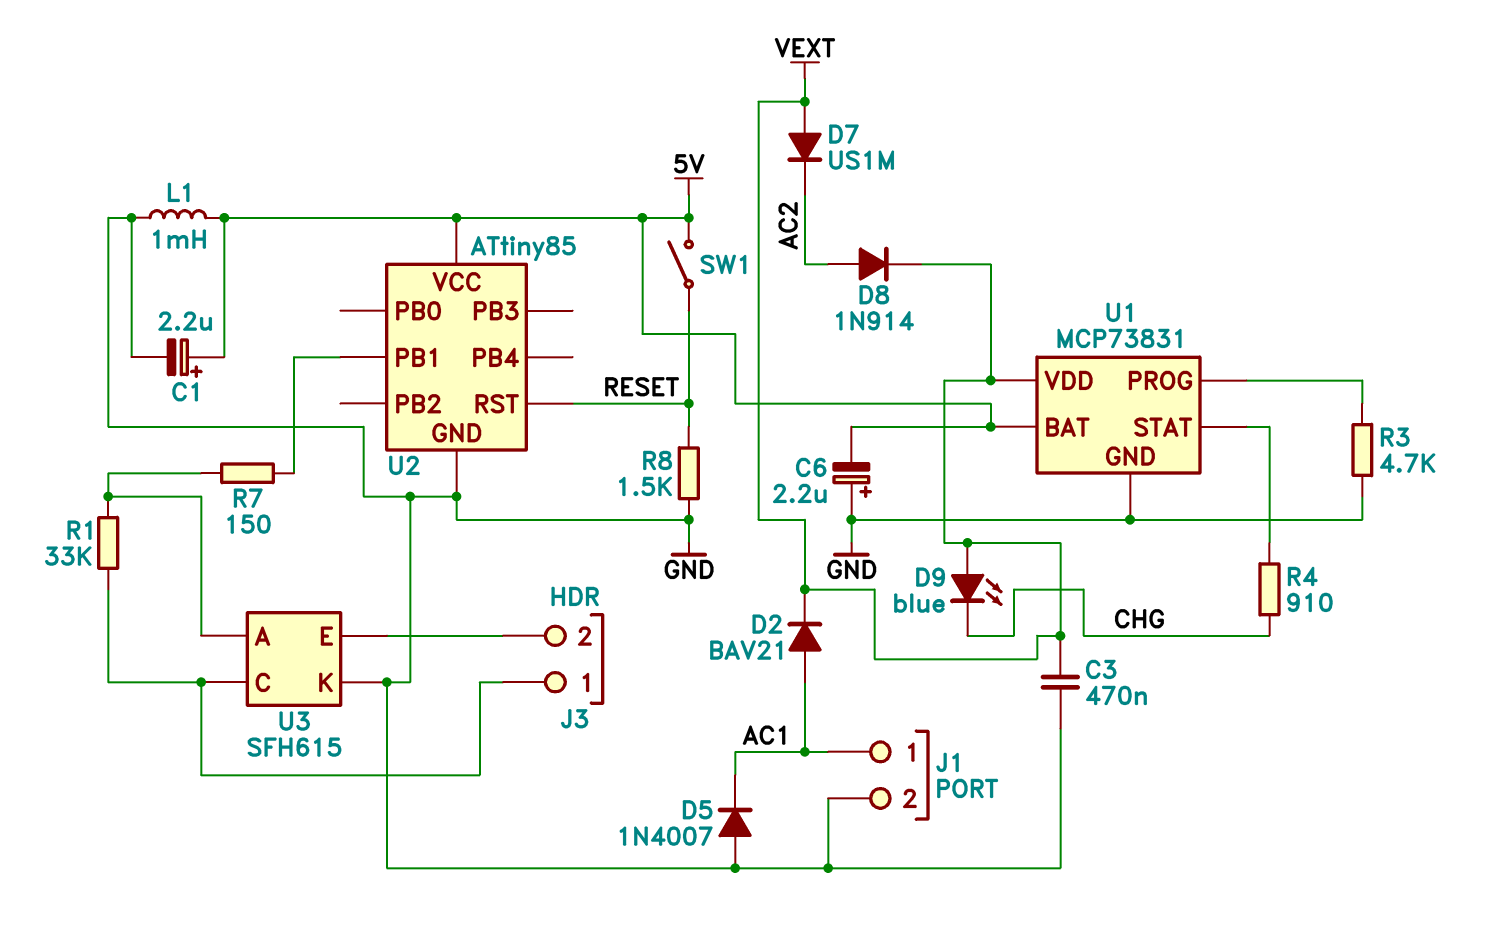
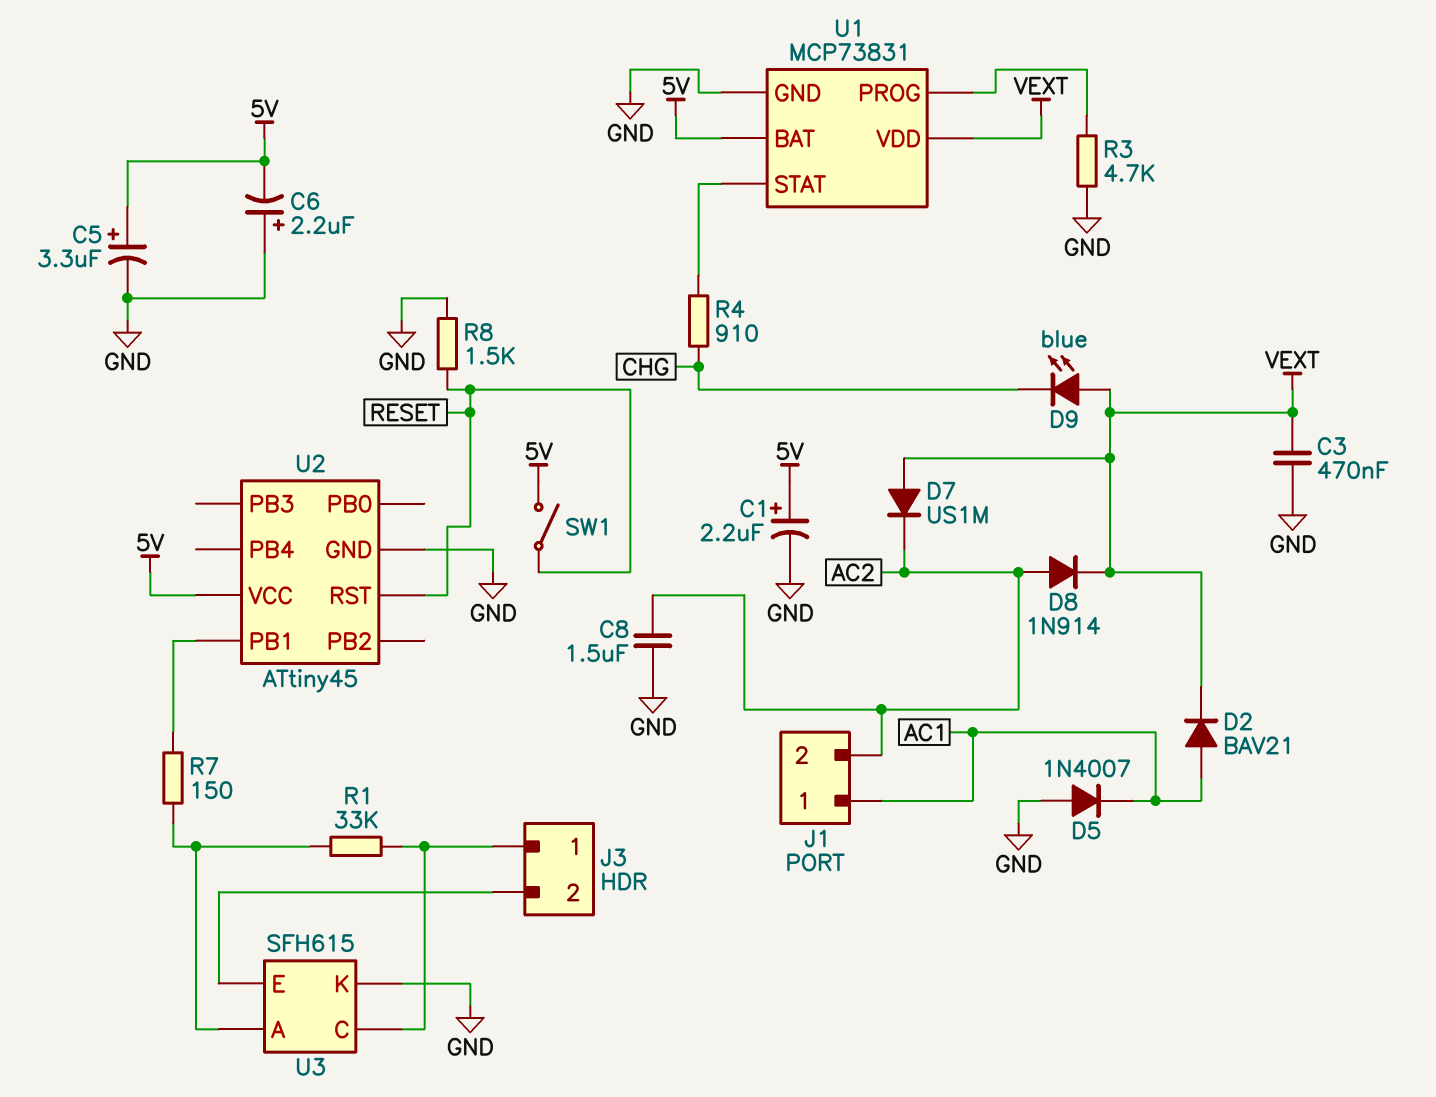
C5: none -> 3.3uF (plus 5V, minus GND)
C8: none -> 1.5uF (AC2, GND)
J1 pin 2: GND -> AC2
L1: 1mH (5V, GND) -> none
U2: ATtiny85 -> ATtiny45

